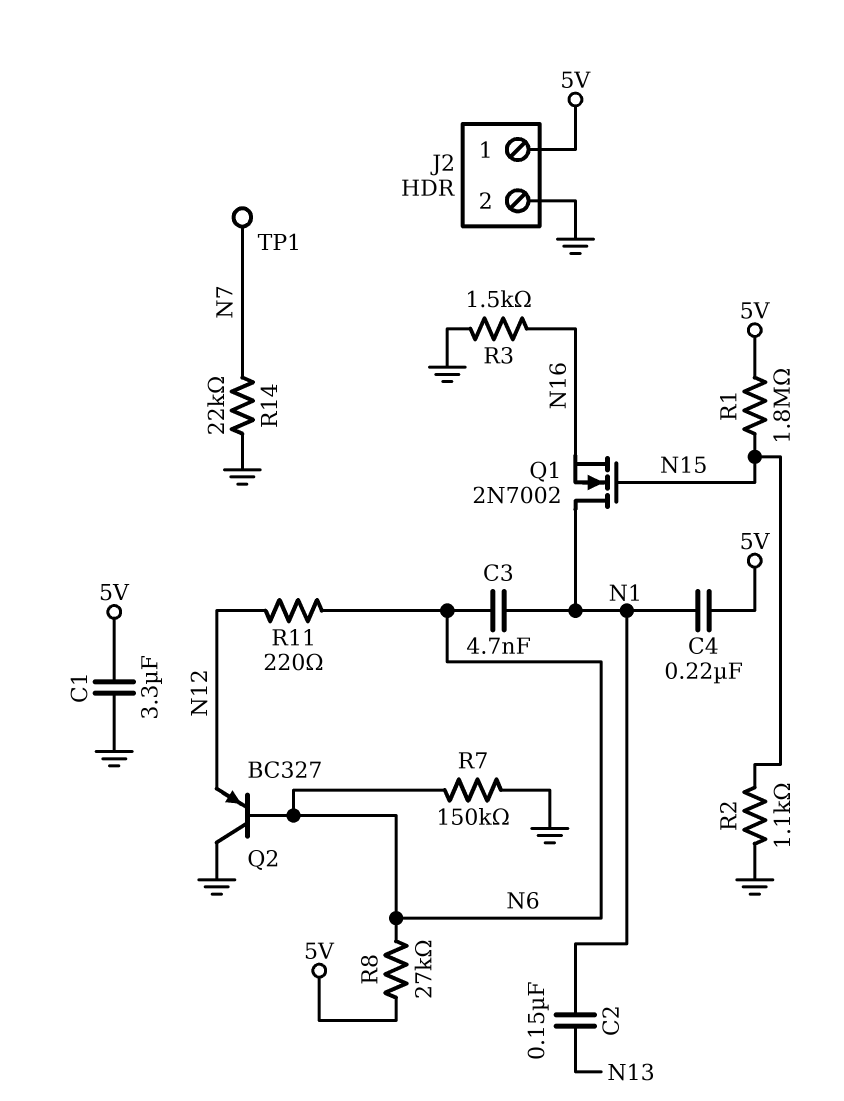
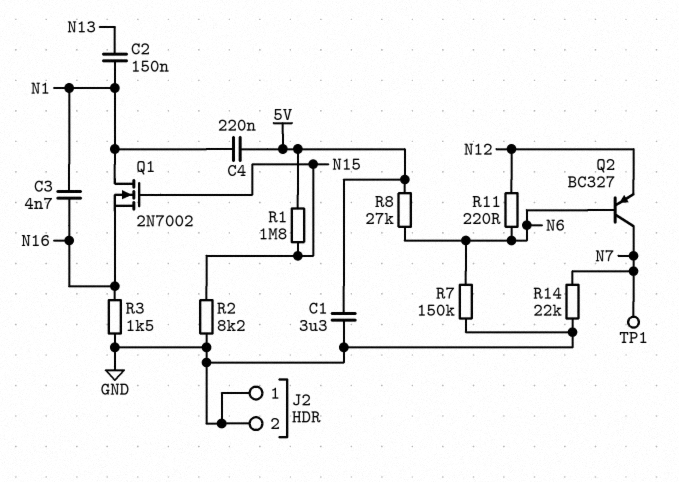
C3: 4.7nF (N1, N6) -> 4.7nF (N1, N16)
J2 pin 1: 5V -> GND
Q2: PNP BC327 (B N6, C GND, E N12) -> PNP BC327 (B N6, C N7, E N12)
R2: 1.1k (GND, N15) -> 8.2k (GND, N15)

